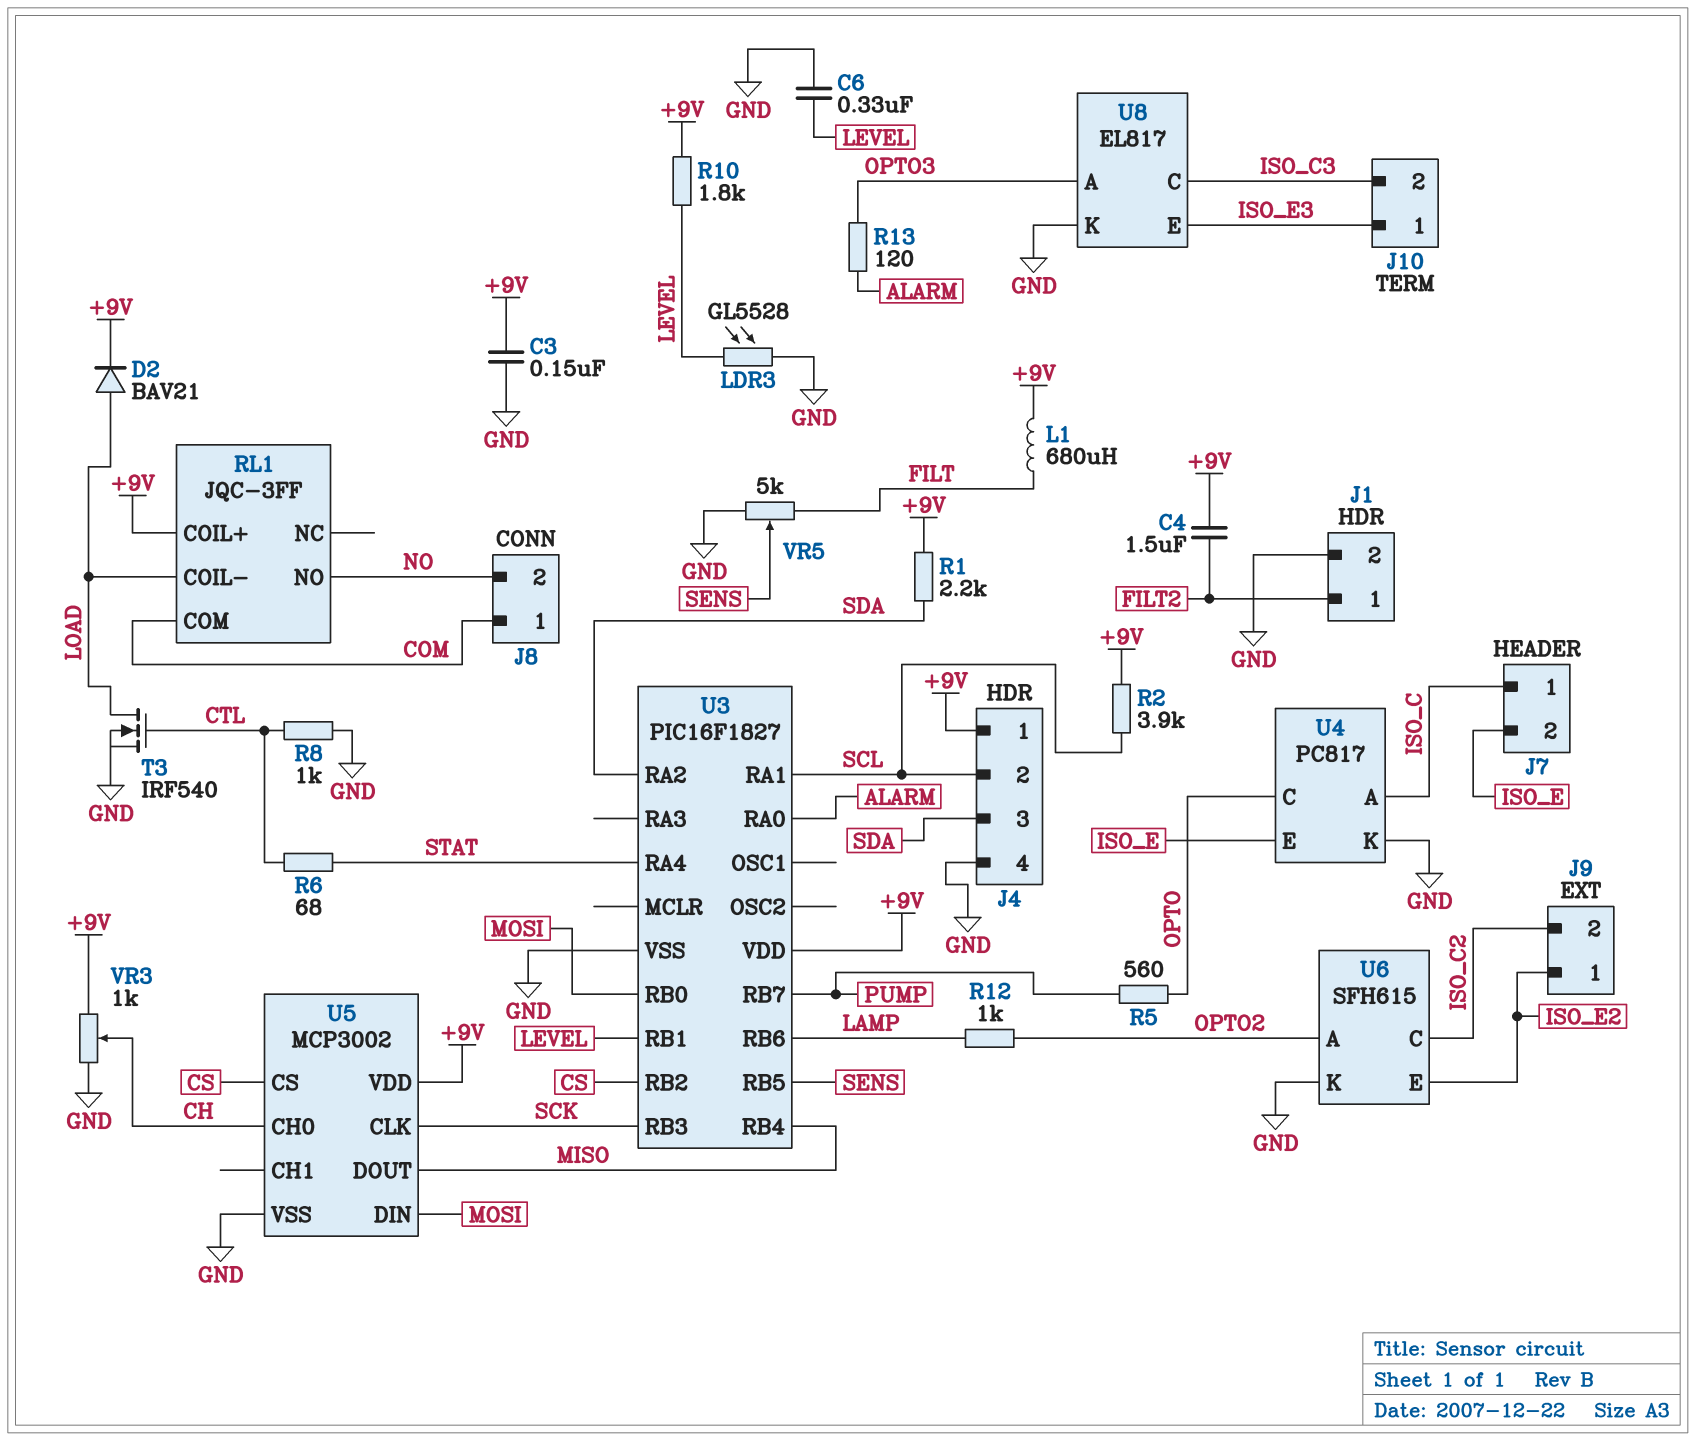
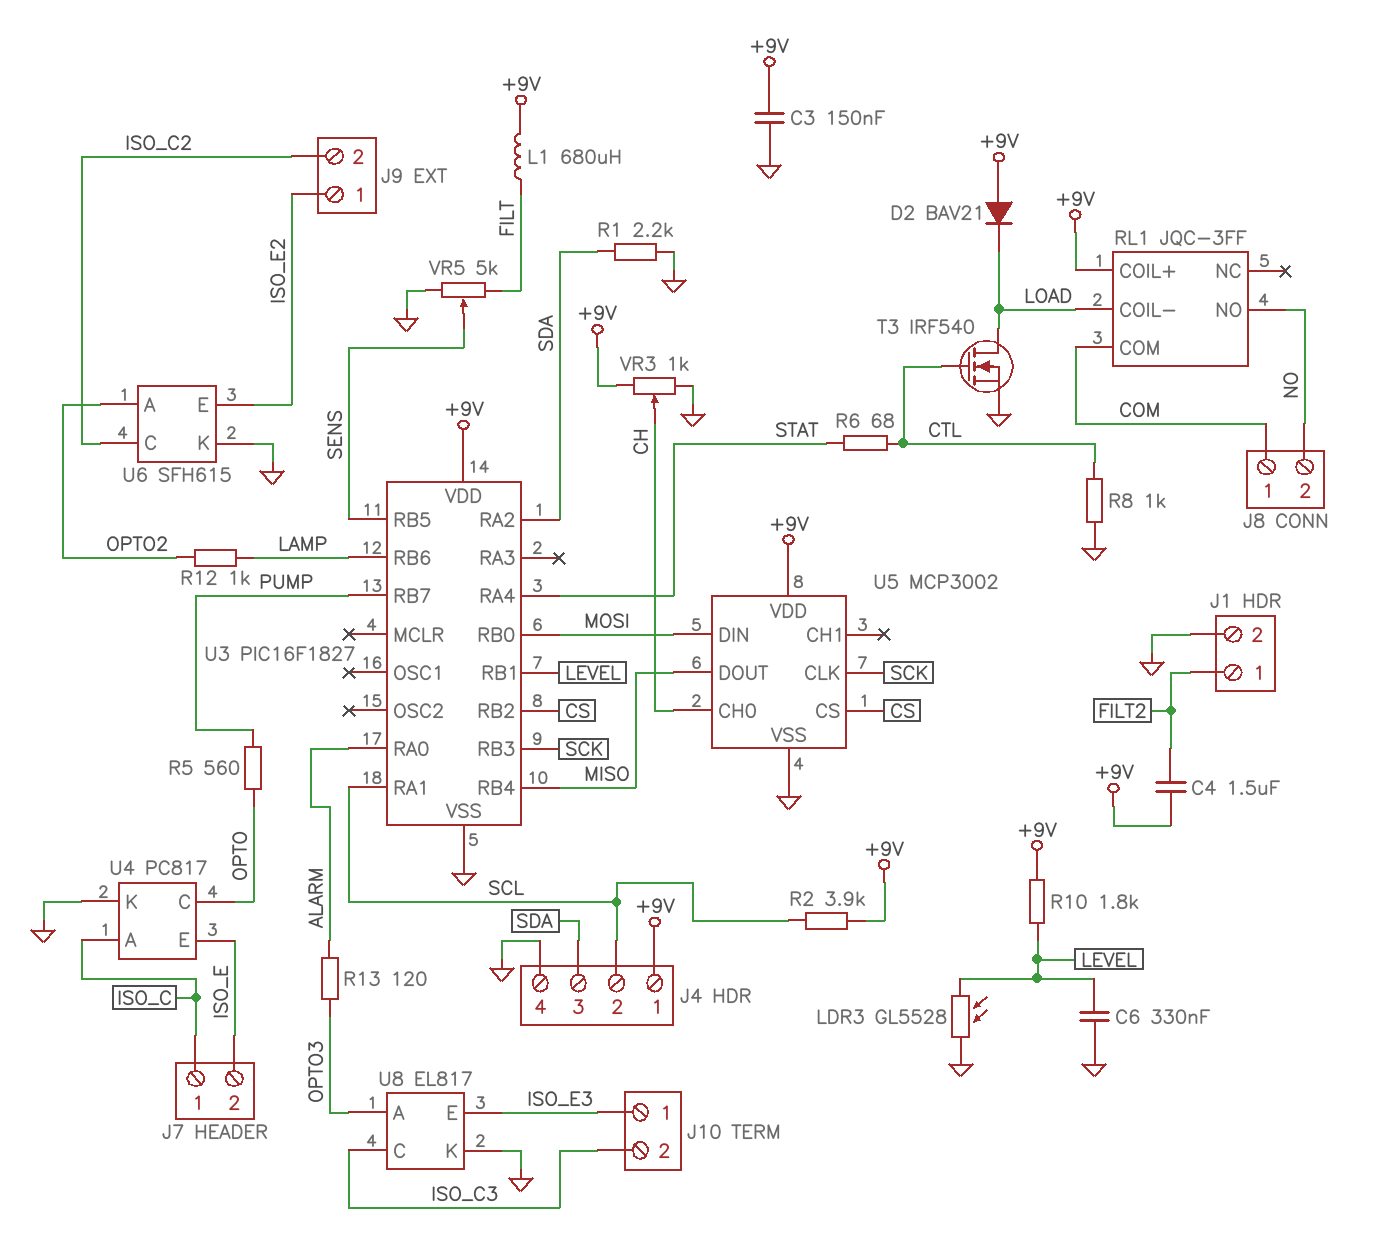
D2: diode BAV21 (A LOAD, K +9V) -> diode BAV21 (A +9V, K LOAD)
R1: 2.2k (+9V, SDA) -> 2.2k (GND, SDA)

